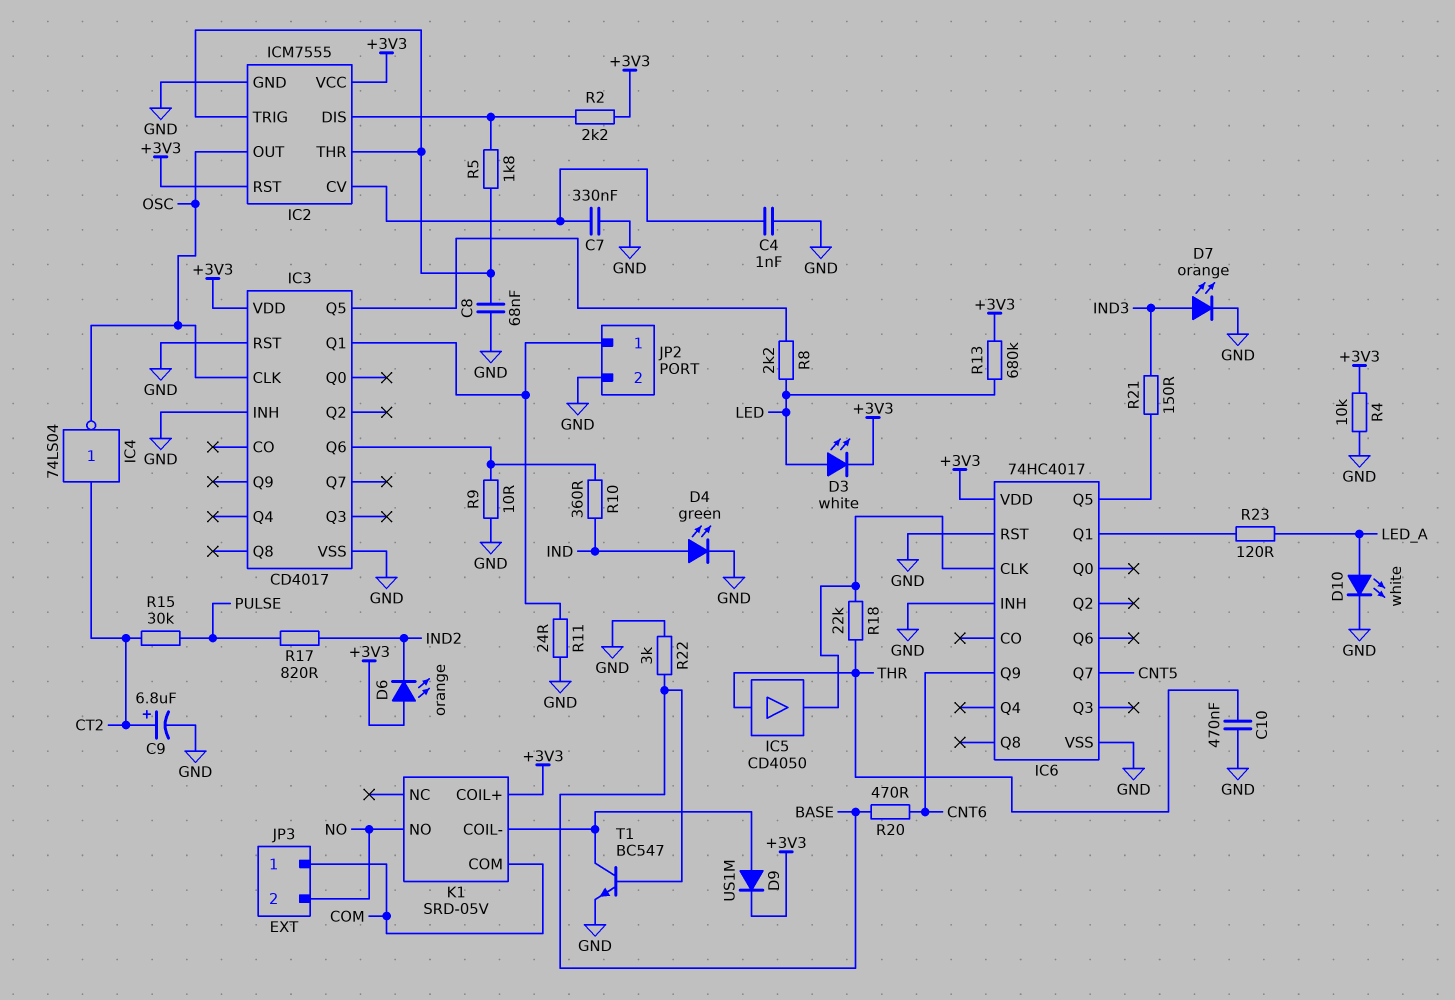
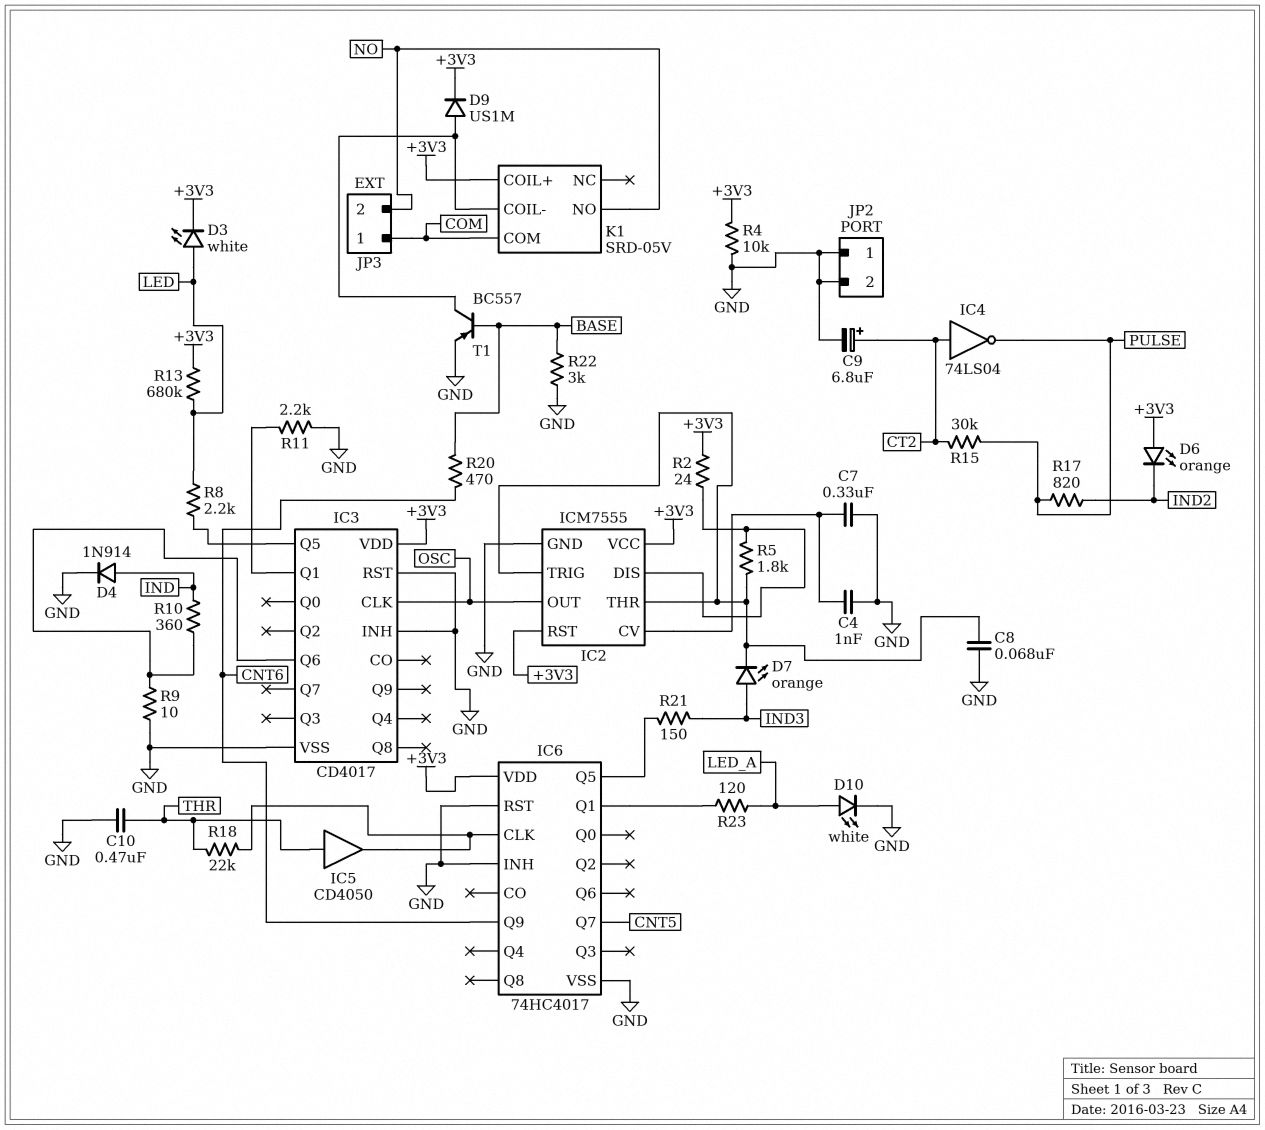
D4: LED green (A IND, K GND) -> diode 1N914 (A IND, K GND)
D7: LED orange (A IND3, K GND) -> LED orange (A IND3, K IC2/THR)
IC4: NOT 74LS04 (in CT2, out OSC) -> NOT 74LS04 (in CT2, out PULSE)
JP2 pin 1: IC3/Q1 -> GND
R2: 2.2k (+3V3, IC2/DIS) -> 24 (+3V3, IC2/DIS)
R11: 24 (GND, IC3/Q1) -> 2.2k (GND, IC3/Q1)
T1: NPN BC547 (B BASE, C K1/COIL-, E GND) -> PNP BC557 (B BASE, C K1/COIL-, E GND)

